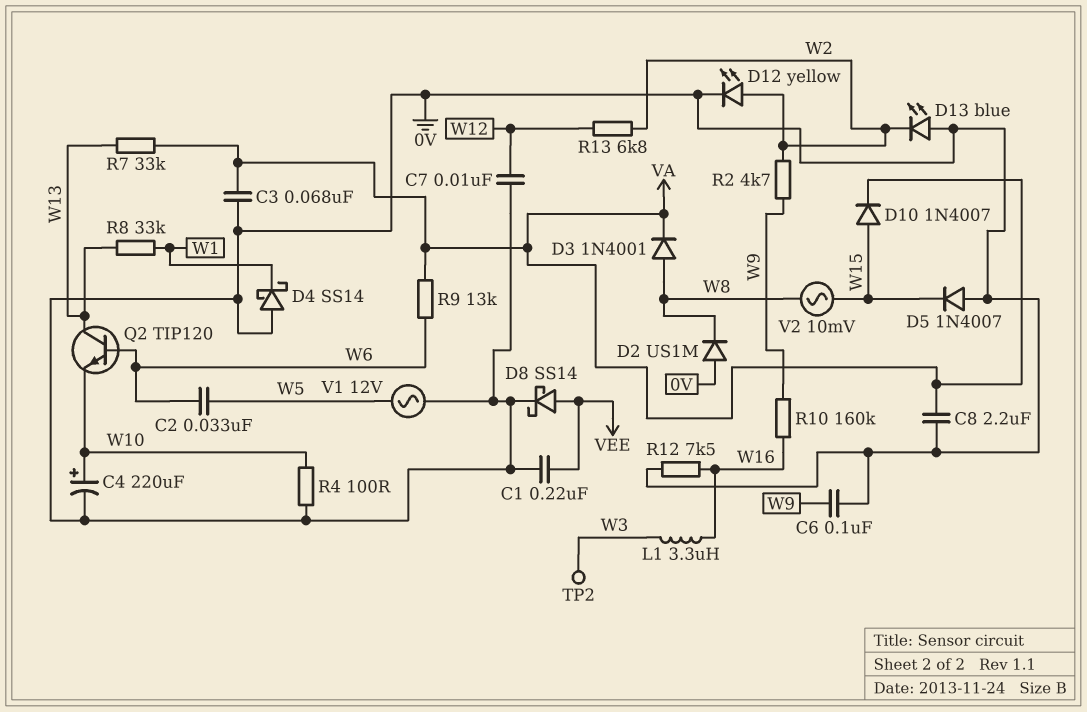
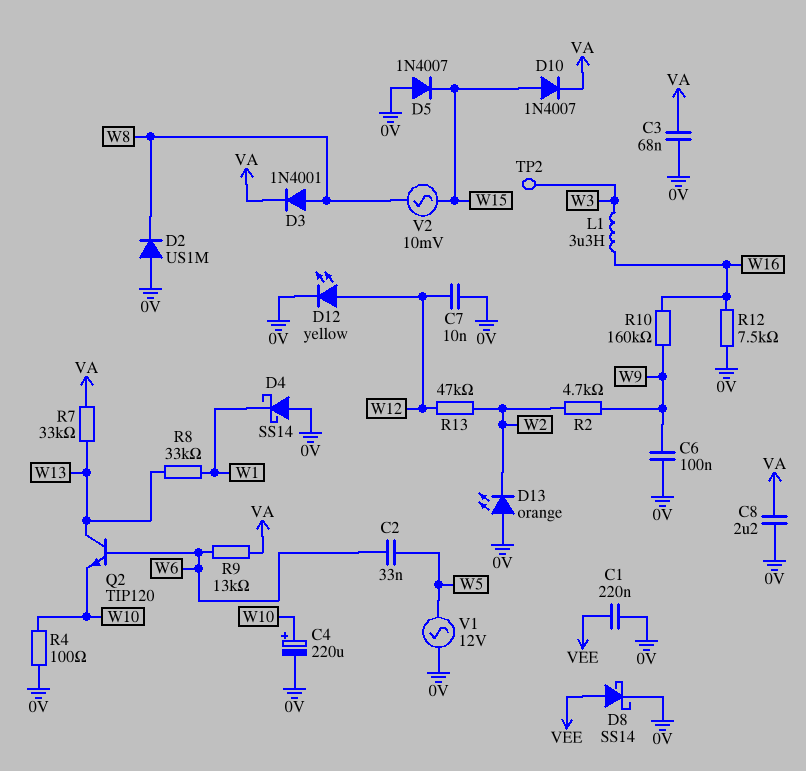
D12: LED yellow (A W2, K 0V) -> LED yellow (A W12, K 0V)
D13: LED blue (A 0V, K W2) -> LED orange (A 0V, K W2)
R13: 6.8k (W2, W12) -> 47k (W2, W12)

